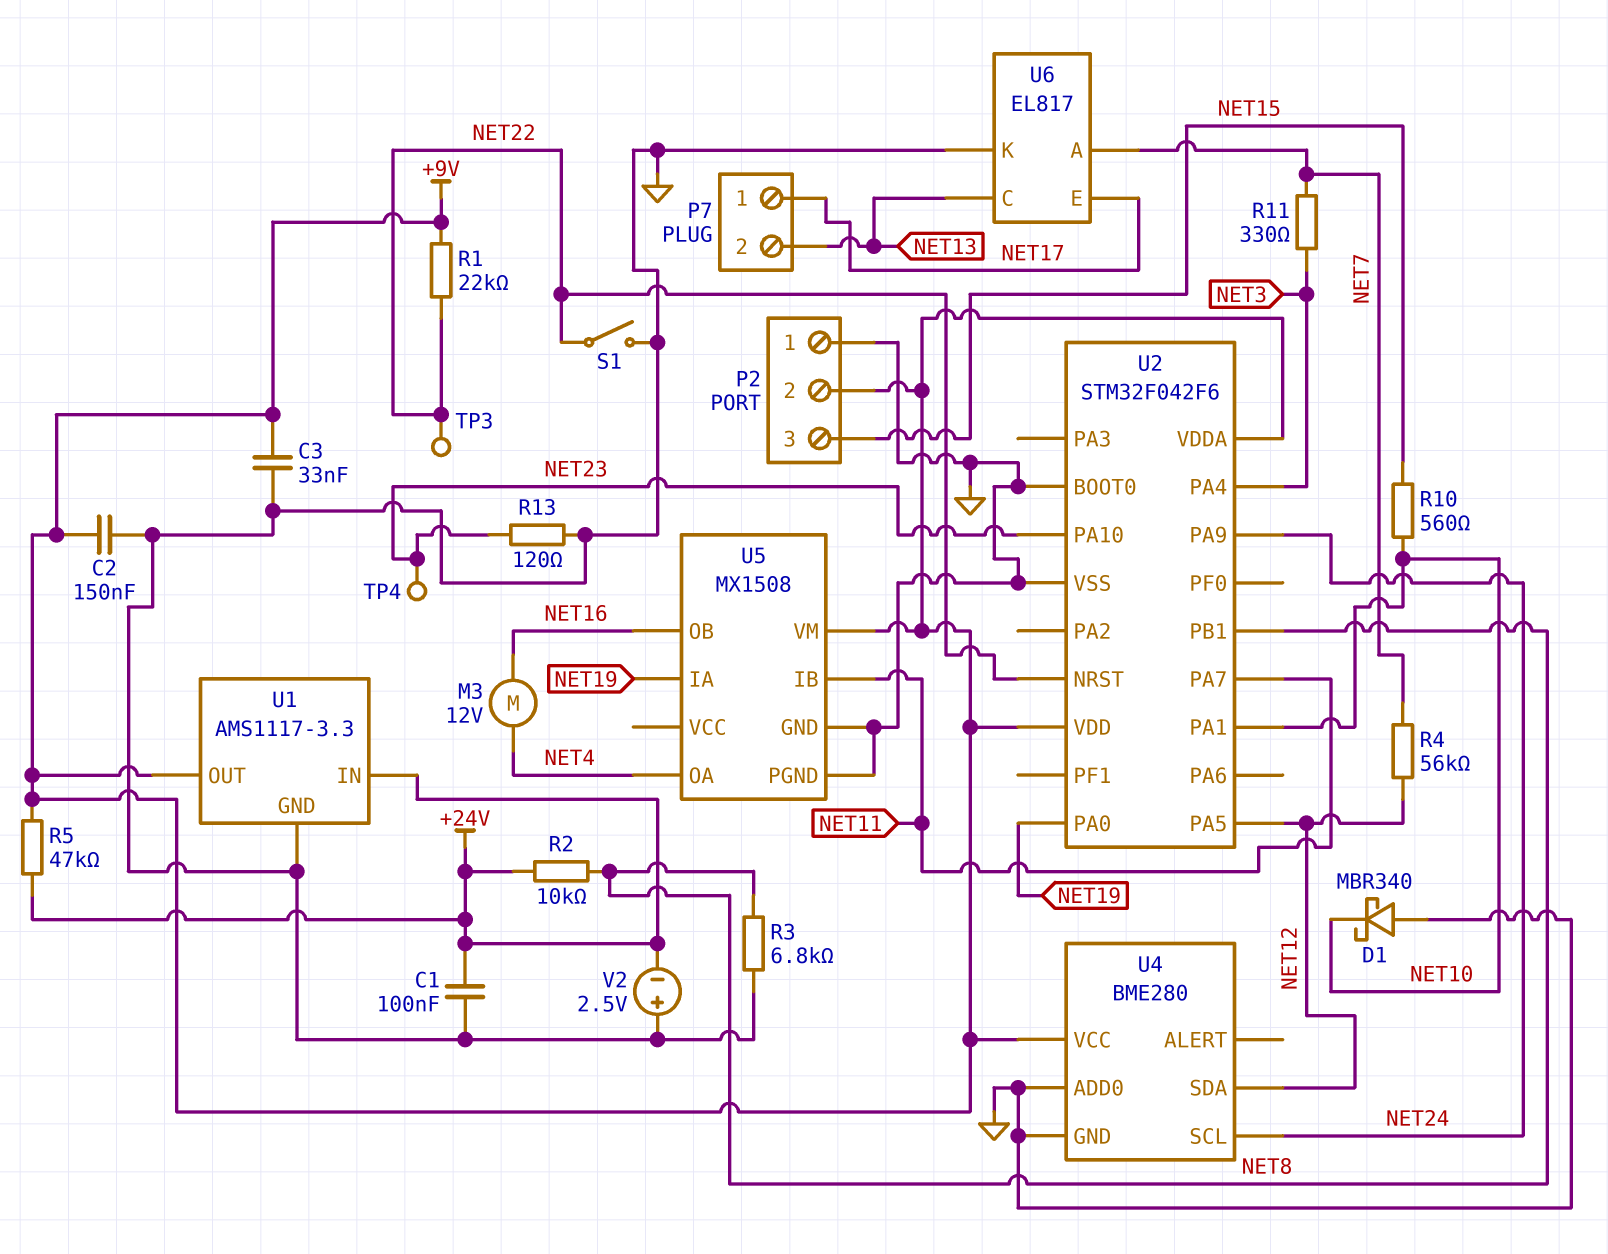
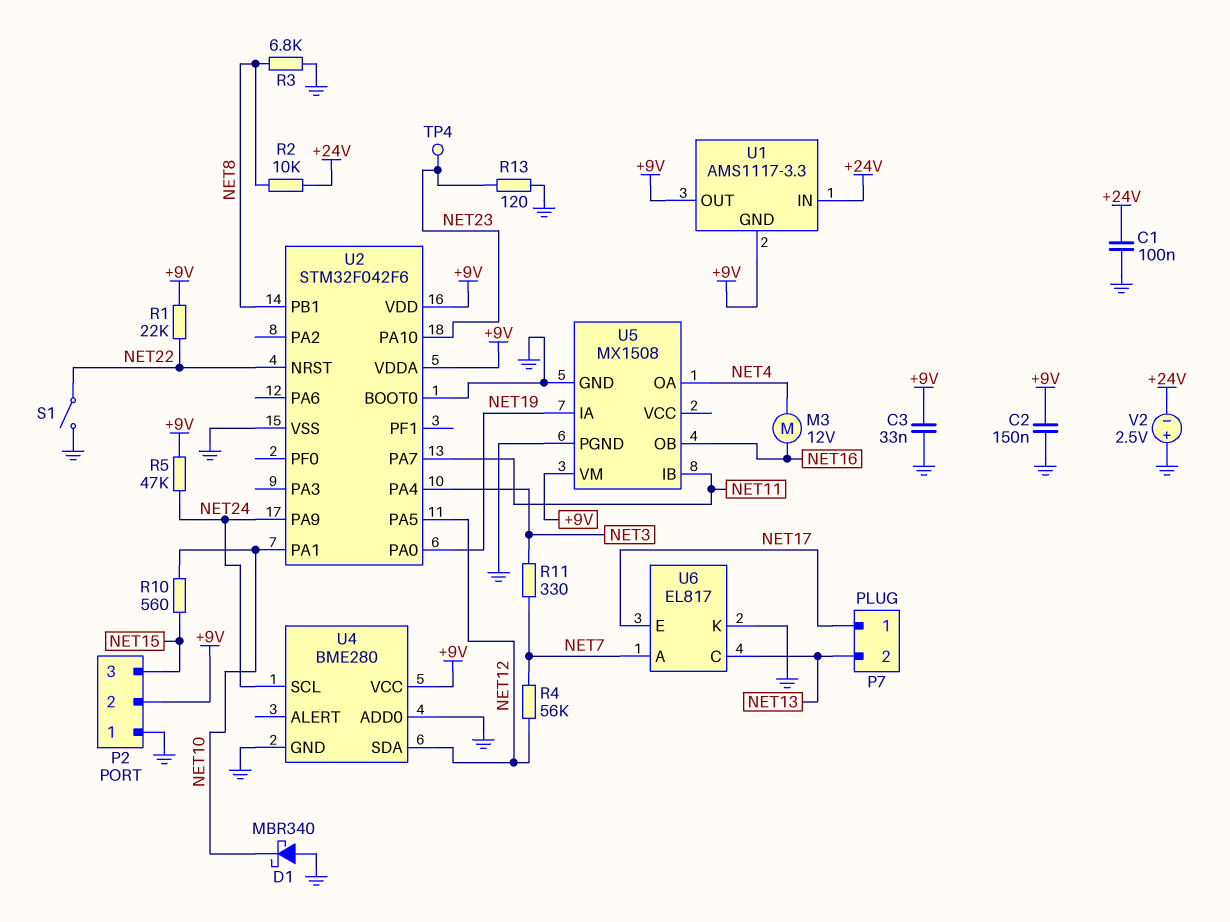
R5: 47k (+9V, +24V) -> 47k (+9V, NET24)
TP3: test point (NET22) -> none
U1 pin GND: GND -> +9V

